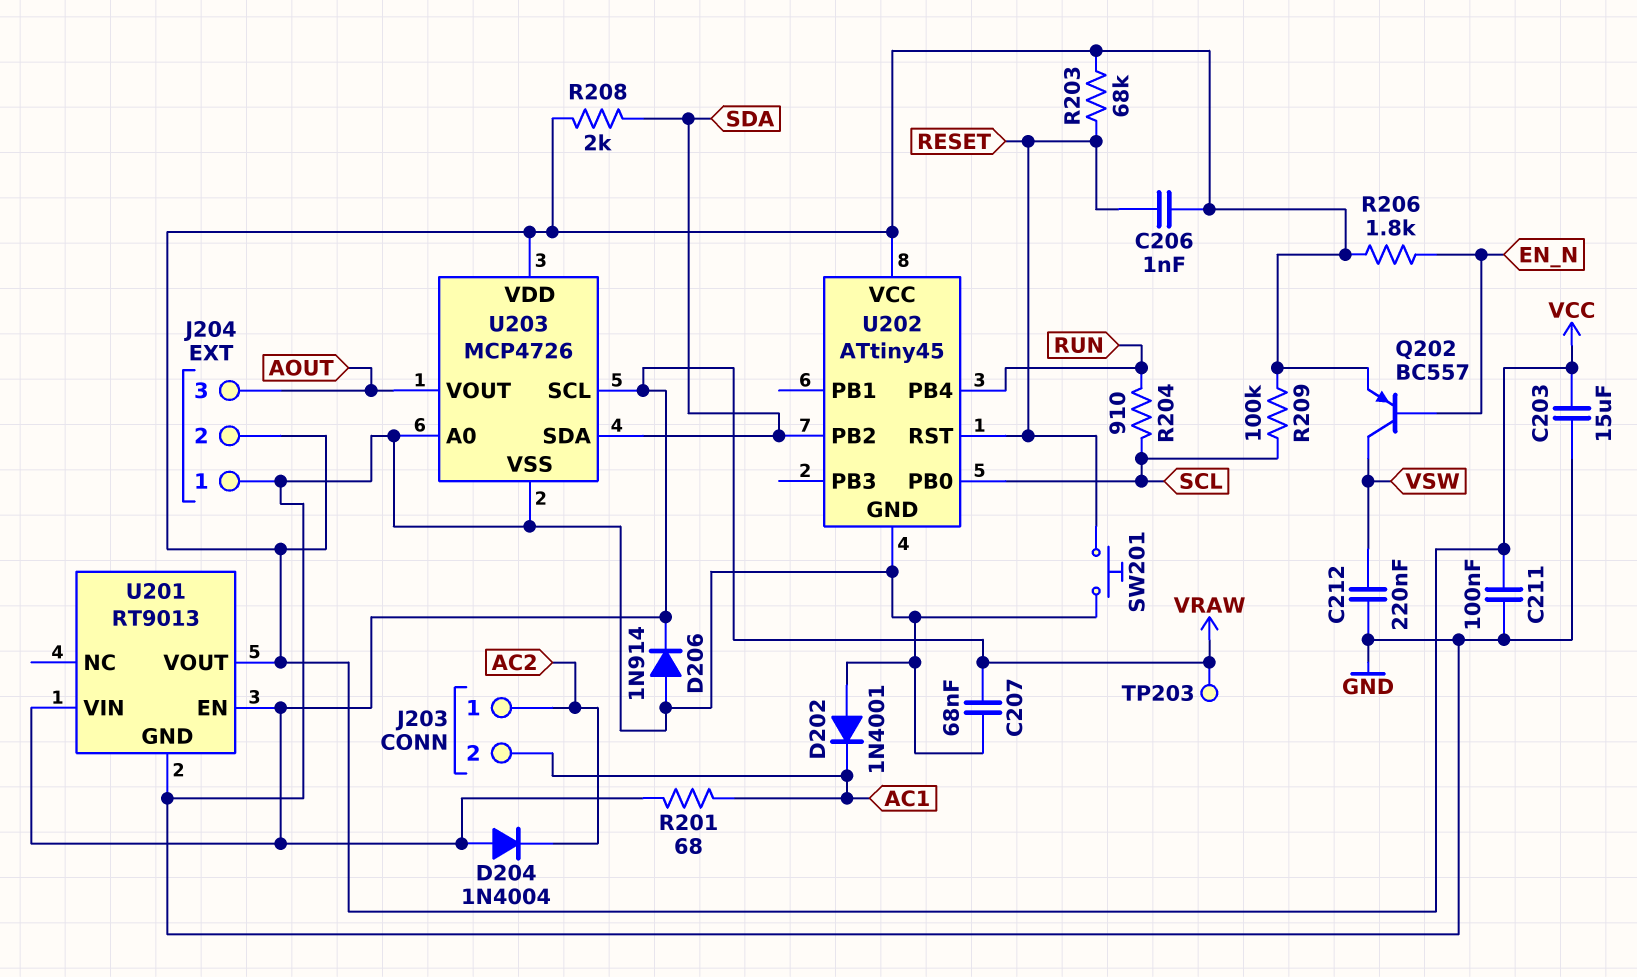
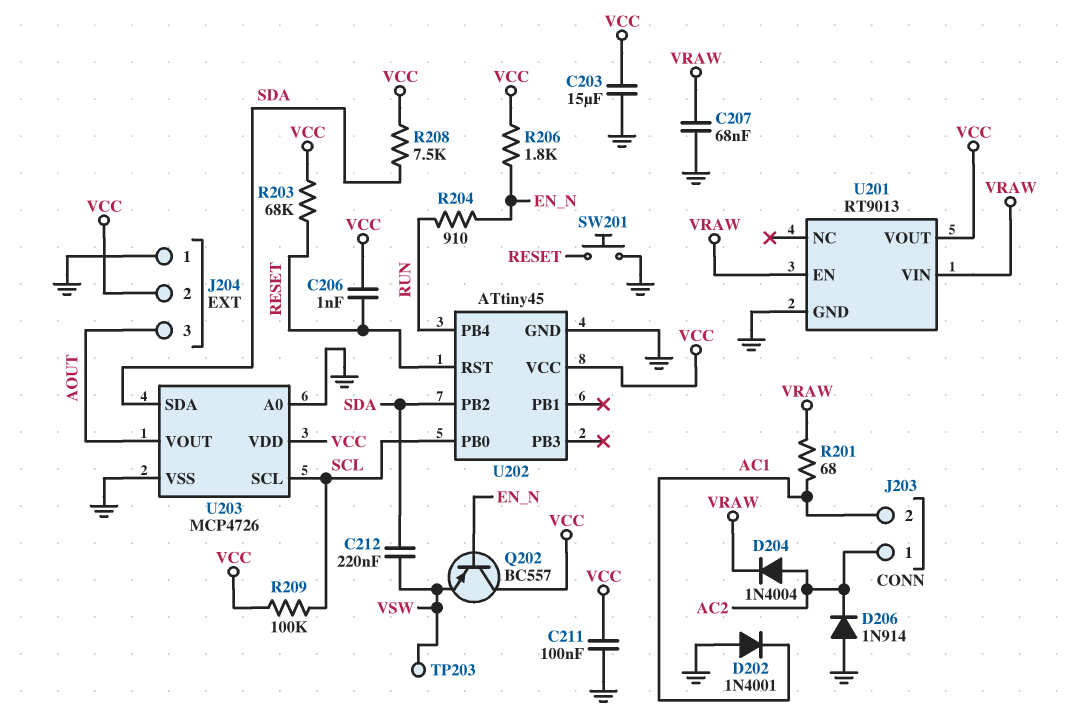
C212: 220nF (GND, VSW) -> 220nF (SDA, VSW)
D204: diode 1N4004 (A VRAW, K AC2) -> diode 1N4004 (A AC2, K VRAW)
D206: diode 1N914 (A GND, K VRAW) -> diode 1N914 (A GND, K AC2)
Q202: PNP BC557 (B EN_N, C VSW, E VCC) -> PNP BC557 (B EN_N, C VCC, E VSW)
R204: 910 (RUN, SCL) -> 910 (EN_N, RUN)
R208: 2k (SDA, VCC) -> 7.5k (SDA, VCC)
TP203: test point (VRAW) -> test point (VSW)
U203 pin SCL: VRAW -> SCL

